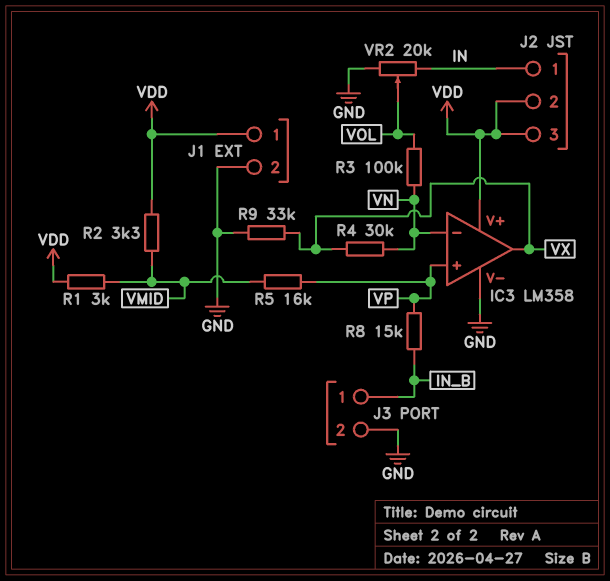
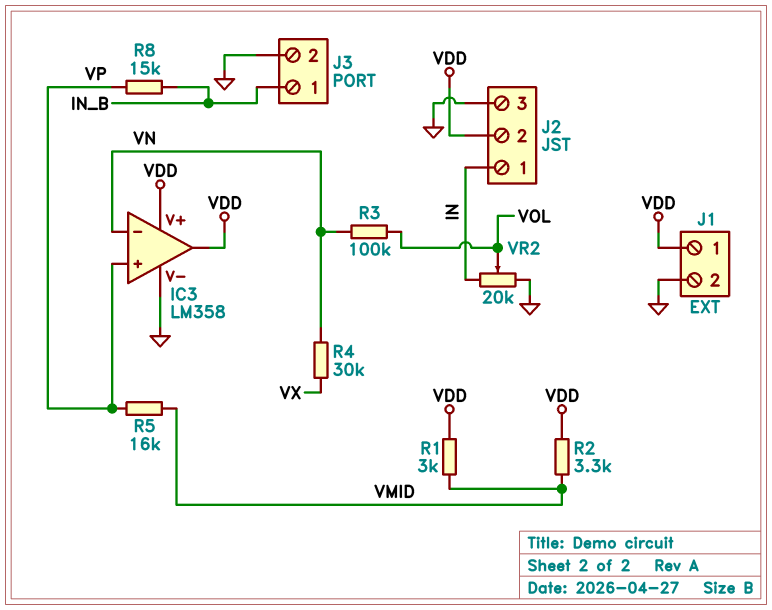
IC3 pin out: VX -> VDD
J2 pin 3: VDD -> GND
R9: 33k (GND, VX) -> none

